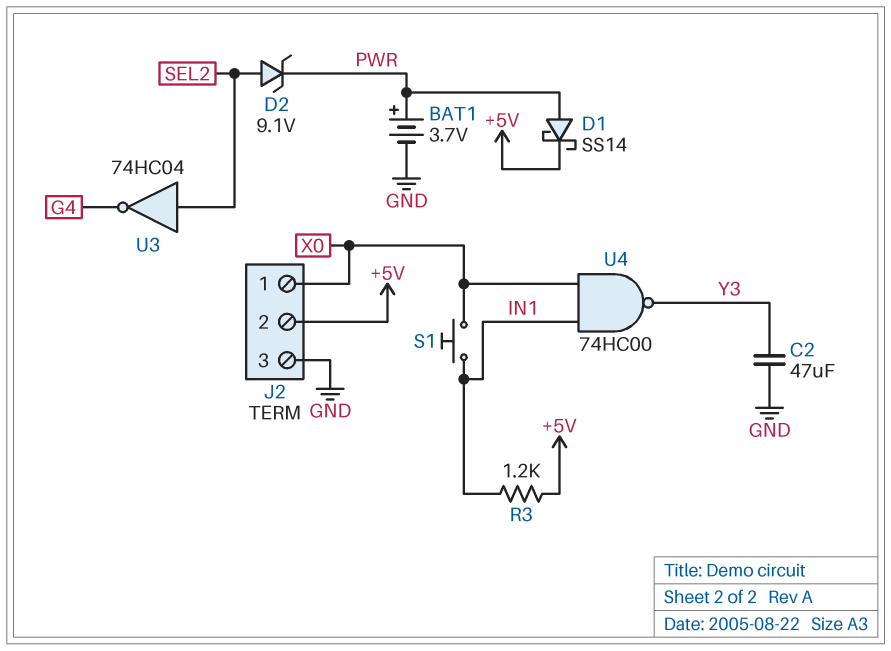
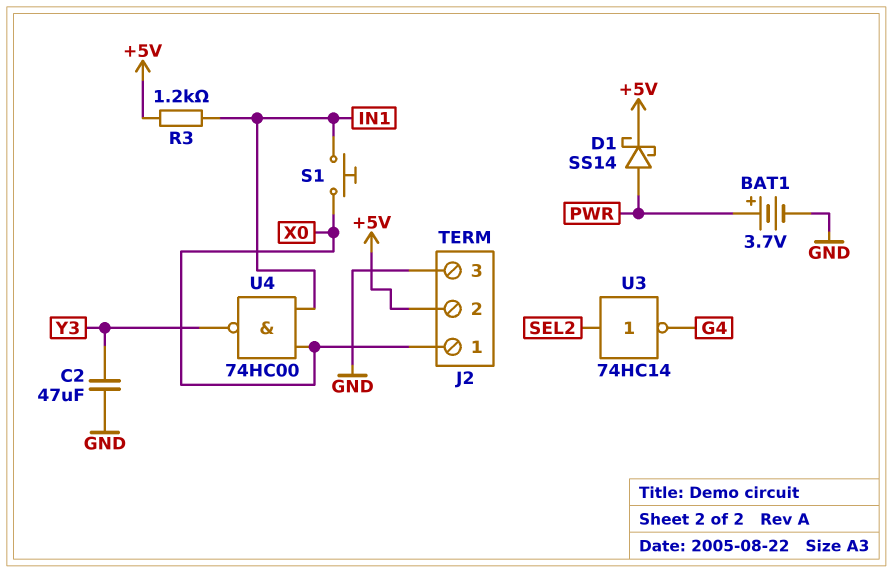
D2: zener 9.1V (A SEL2, K PWR) -> none
U3: NOT 74HC04 (in SEL2, out G4) -> NOT 74HC14 (in SEL2, out G4)

